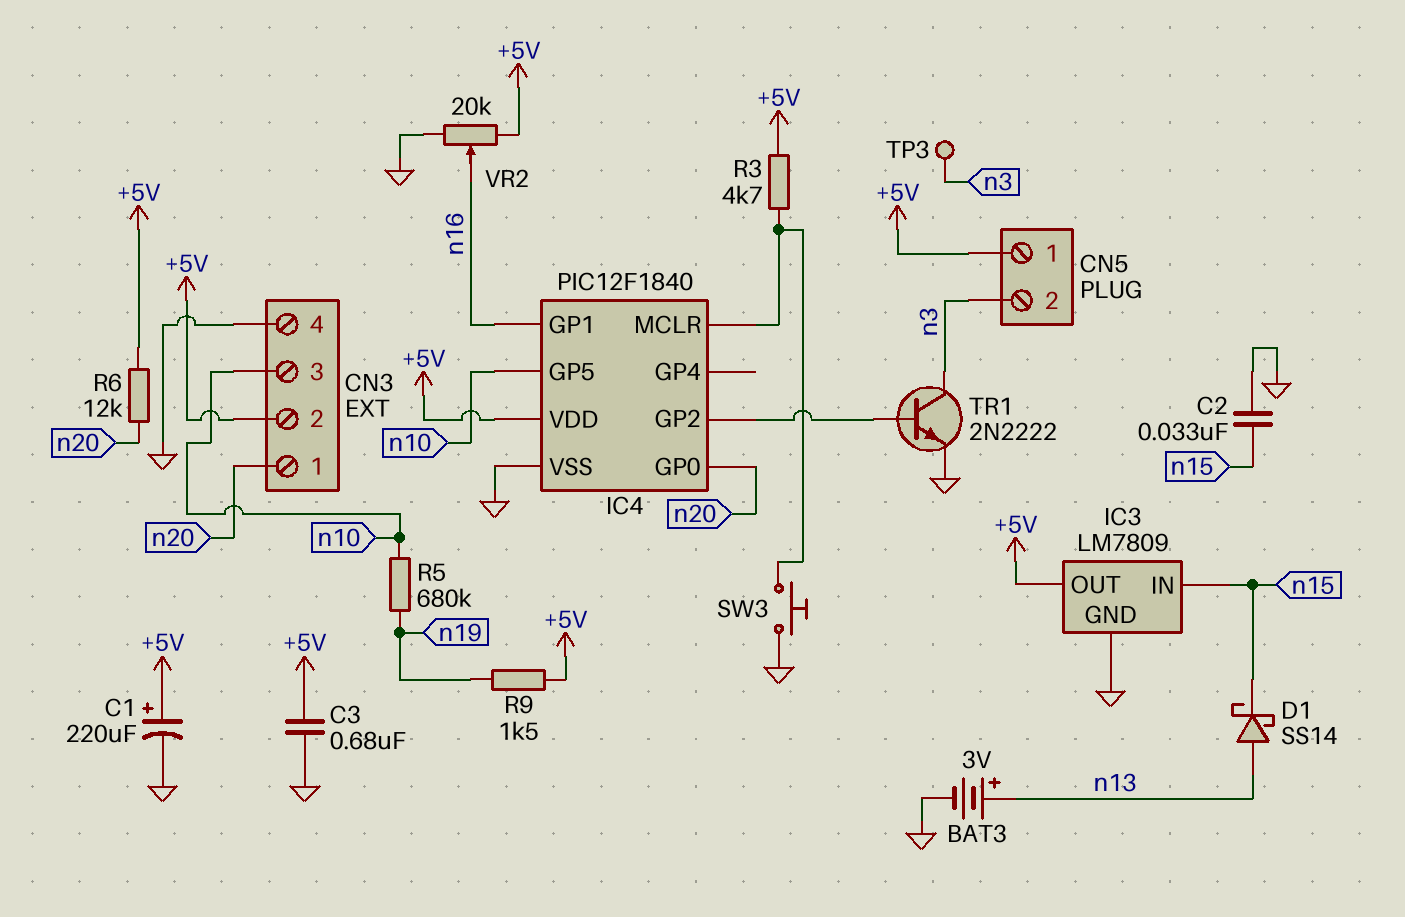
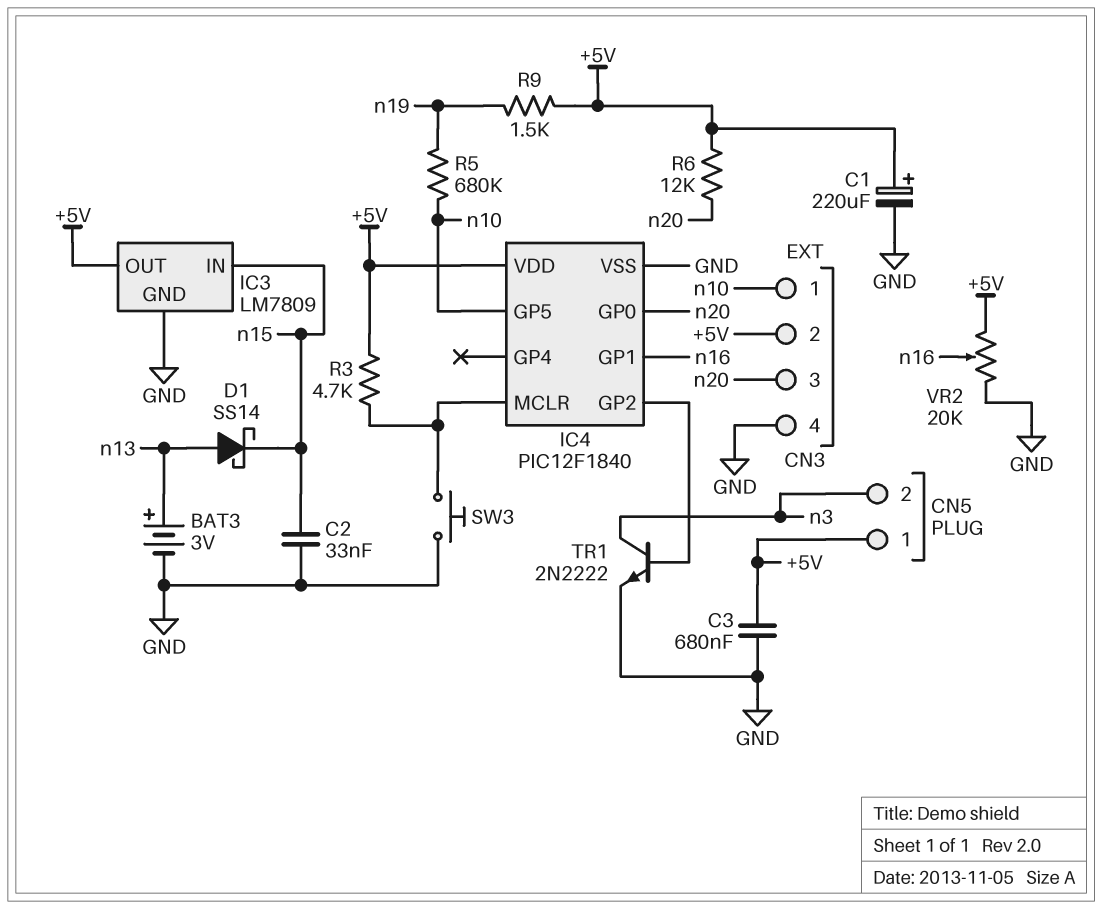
CN3 pin 1: n20 -> n10
CN3 pin 3: n10 -> n20
TP3: test point (n3) -> none

